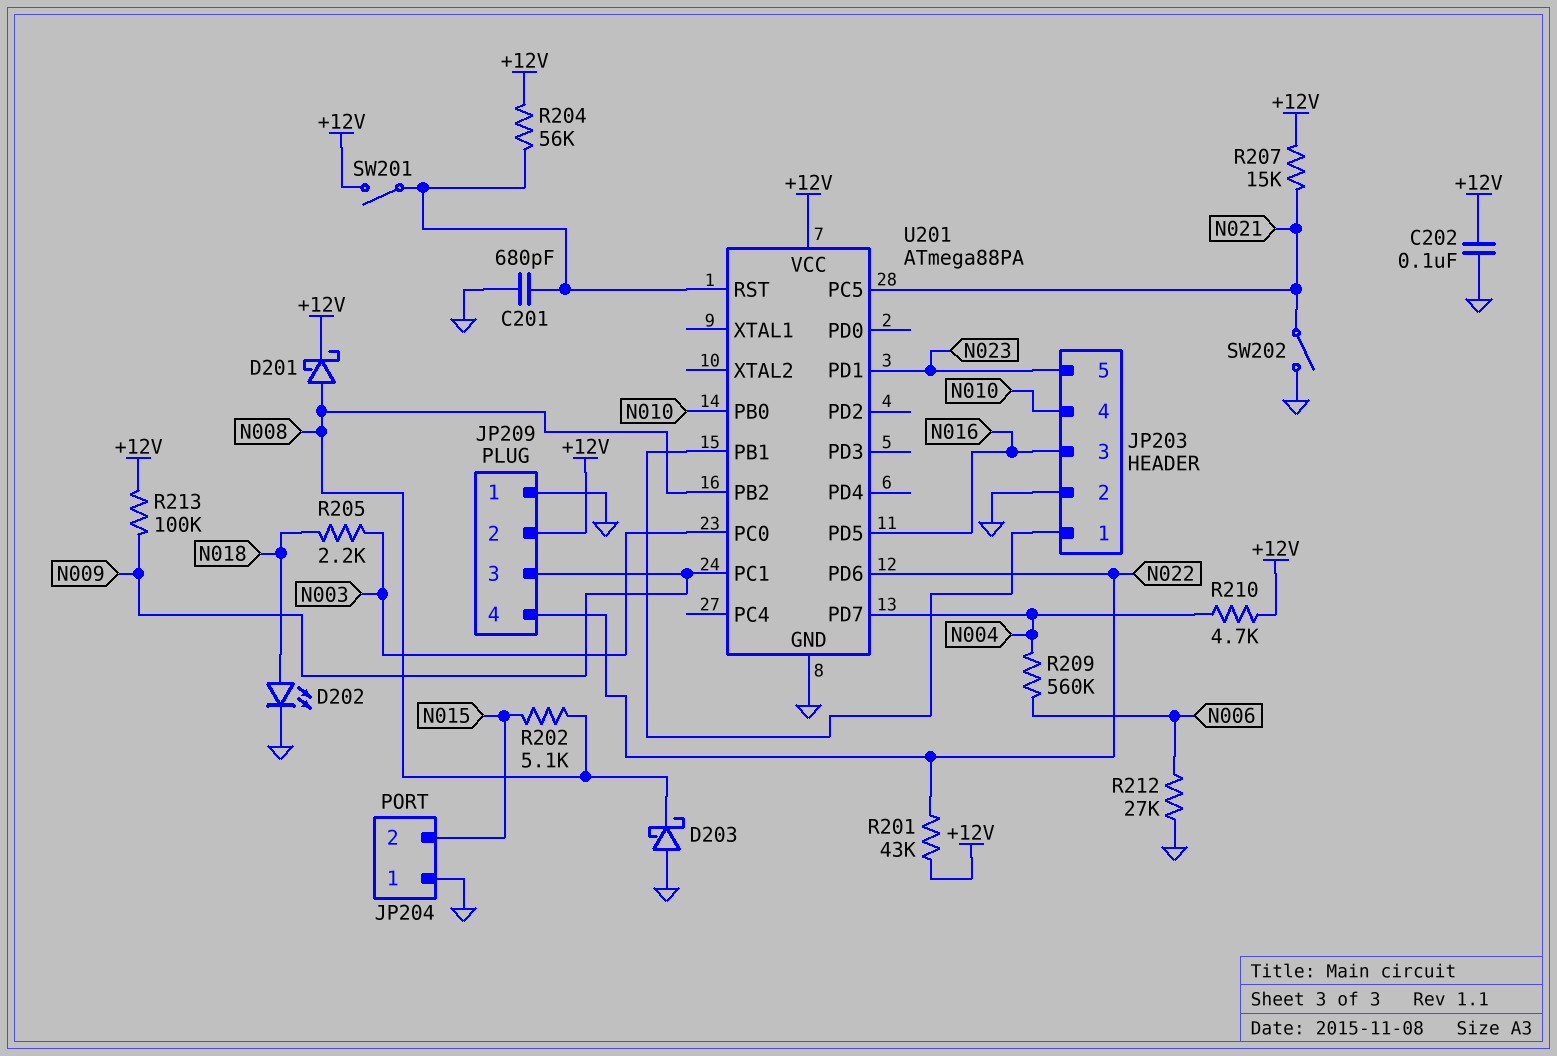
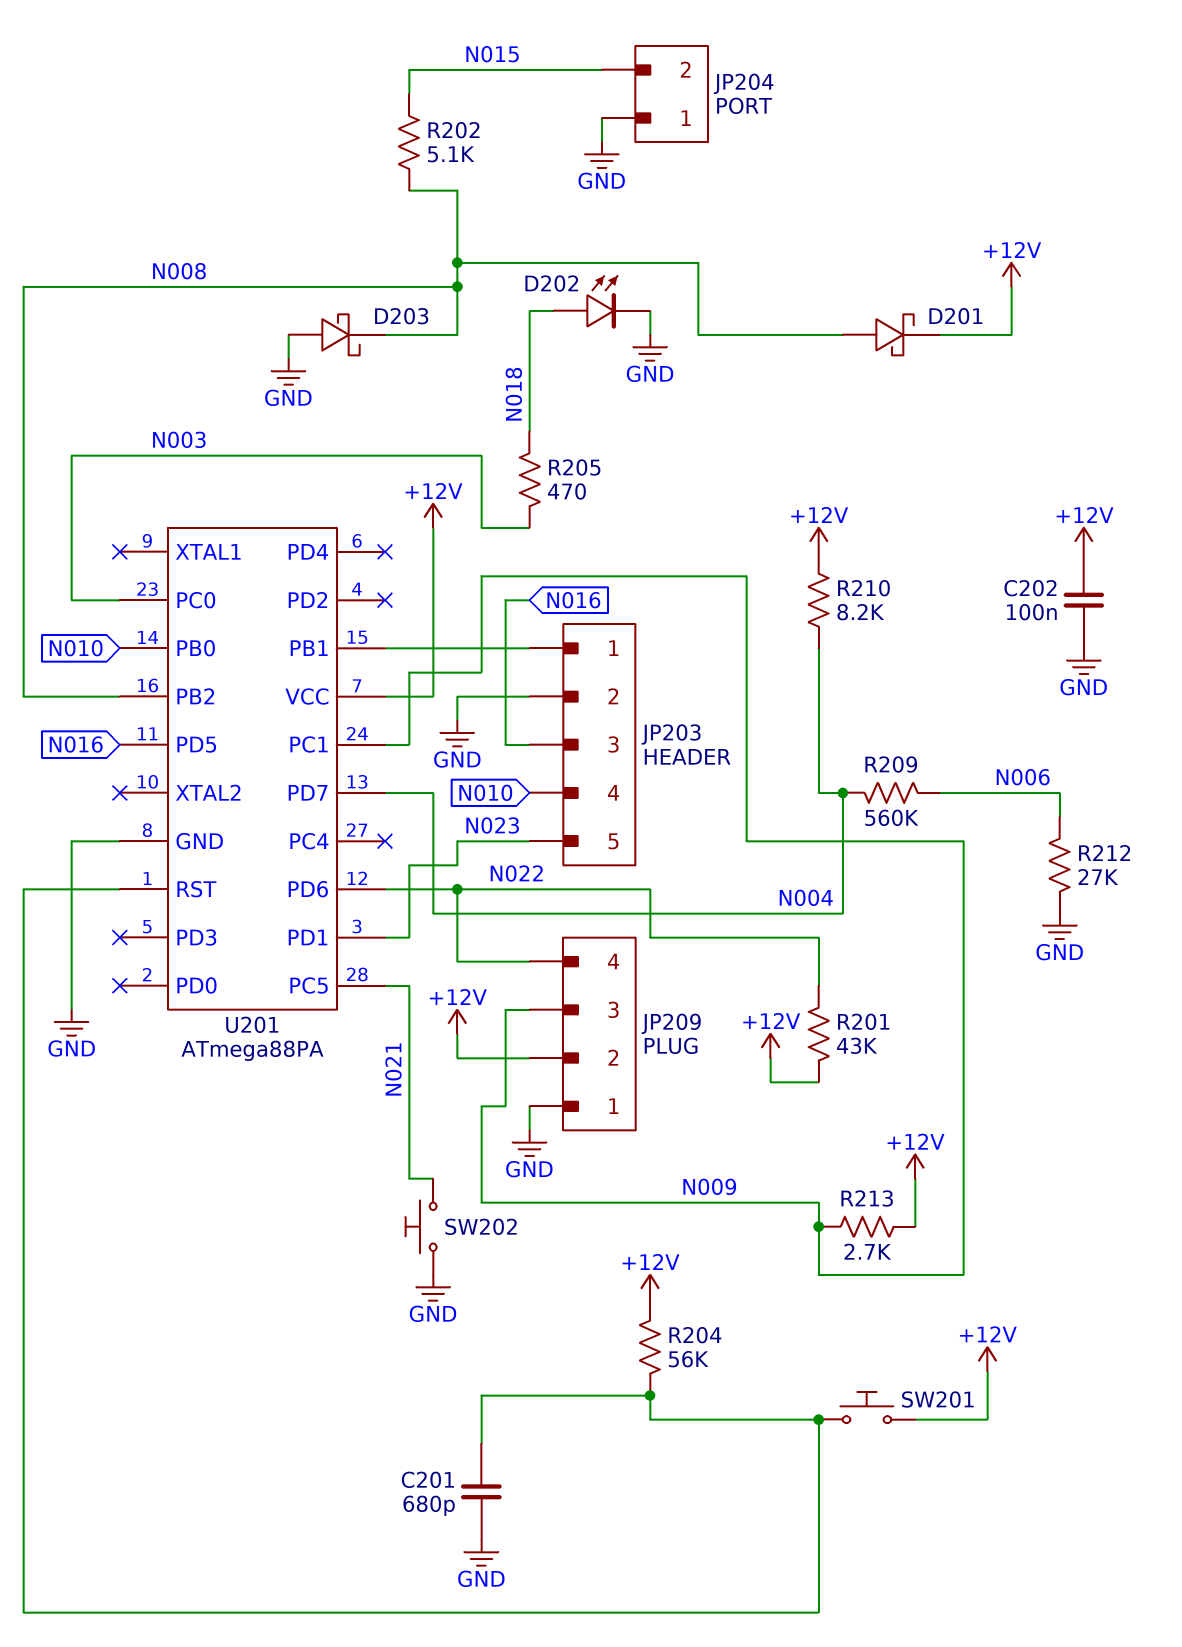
R205: 2.2k (N003, N018) -> 470 (N003, N018)
R207: 15k (+12V, N021) -> none
R210: 4.7k (+12V, N004) -> 8.2k (+12V, N004)
R213: 100k (+12V, N009) -> 2.7k (+12V, N009)
SW201: switch (+12V, U201/RST) -> button (+12V, U201/RST)
SW202: switch (GND, N021) -> button (GND, N021)

